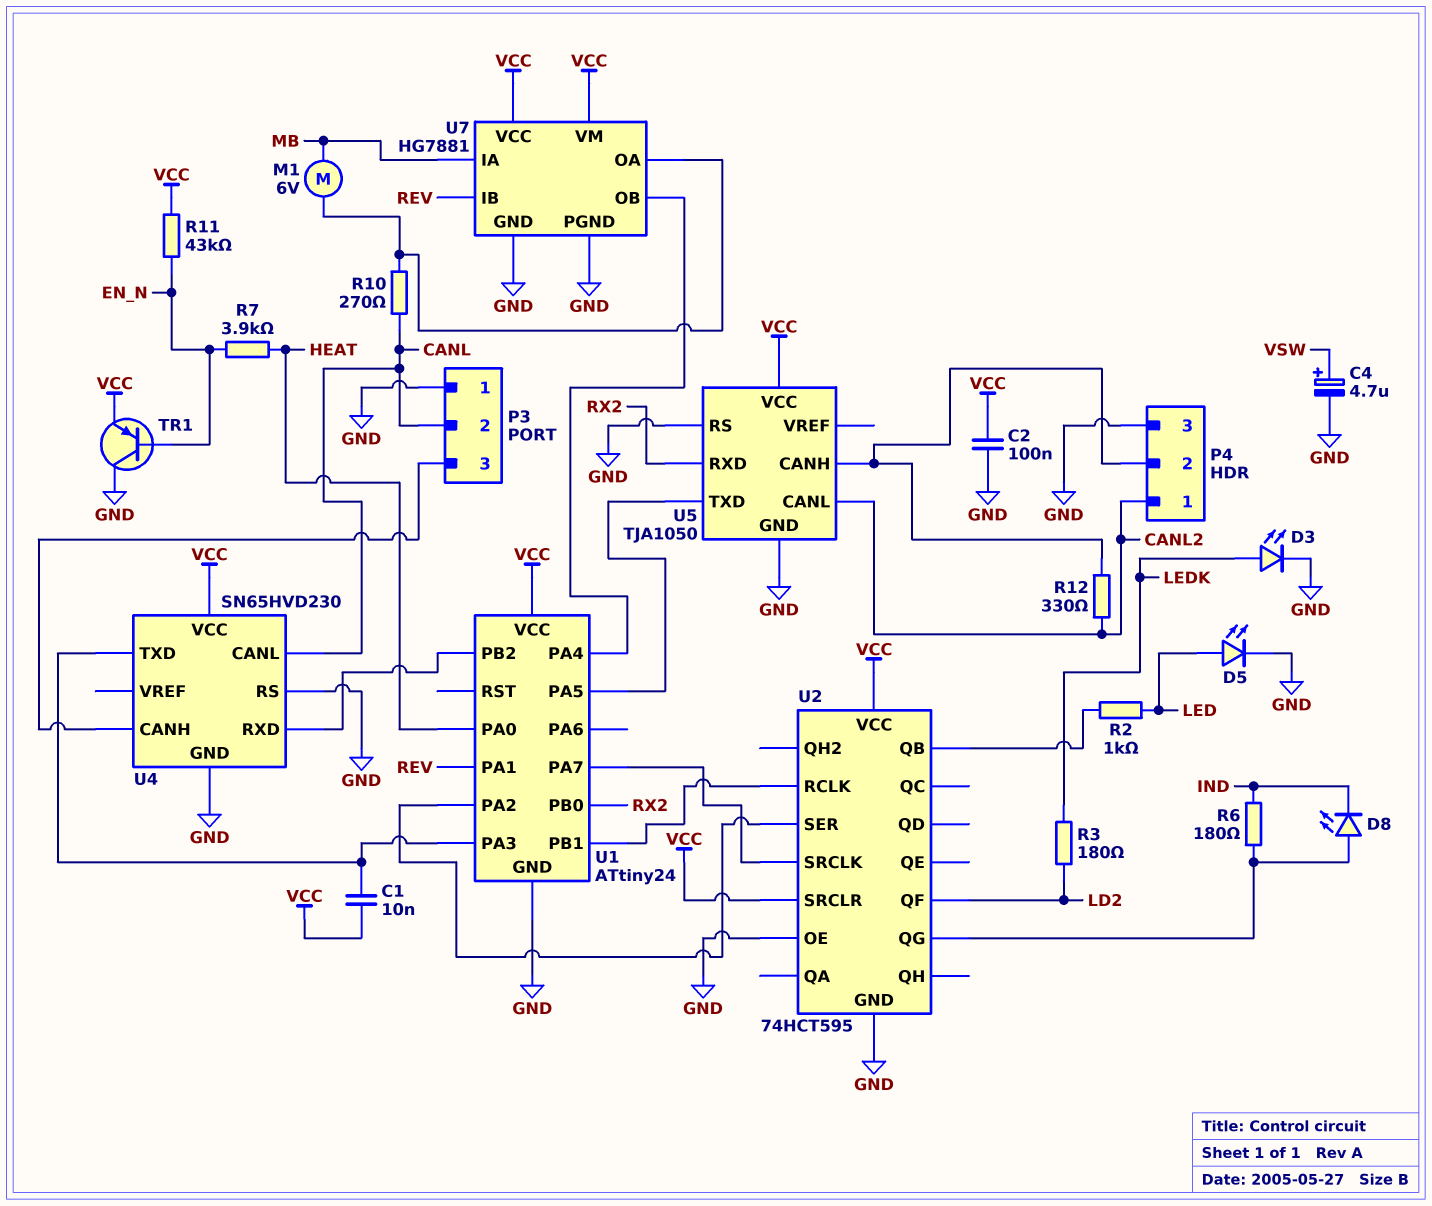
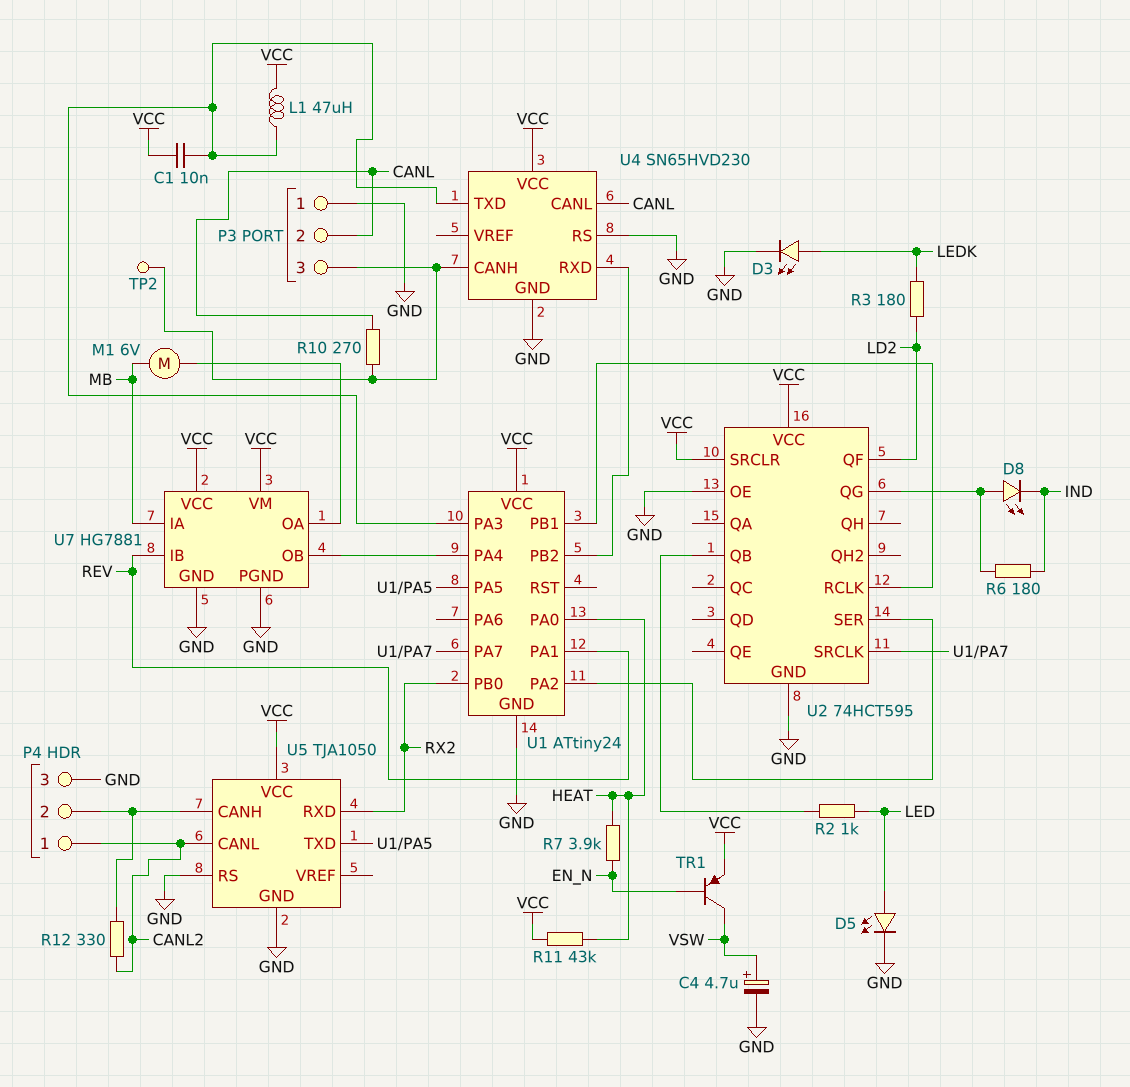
C2: 100nF (GND, VCC) -> none
L1: none -> 47uH (U1/PA3, VCC)
R10: 270 (CANL, U7/OA) -> 270 (CANL, P3/3)
R11: 43k (EN_N, VCC) -> 43k (HEAT, VCC)
TP2: none -> test point (P3/3)
TR1: PNP (B EN_N, C GND, E VCC) -> PNP (B EN_N, C VSW, E VCC)

